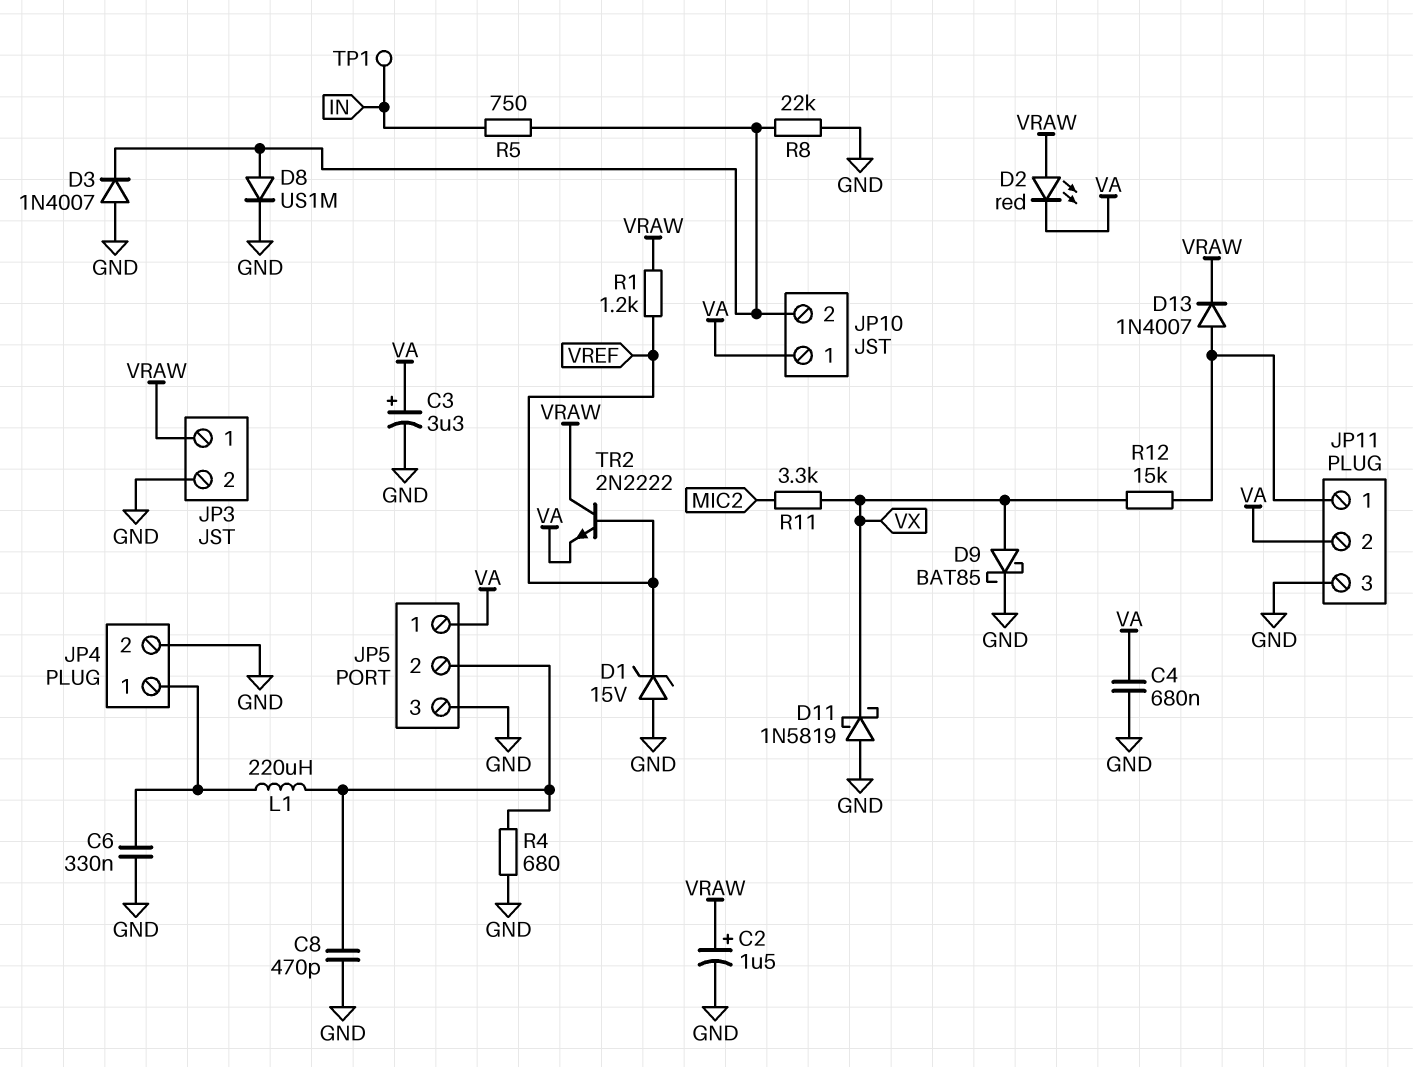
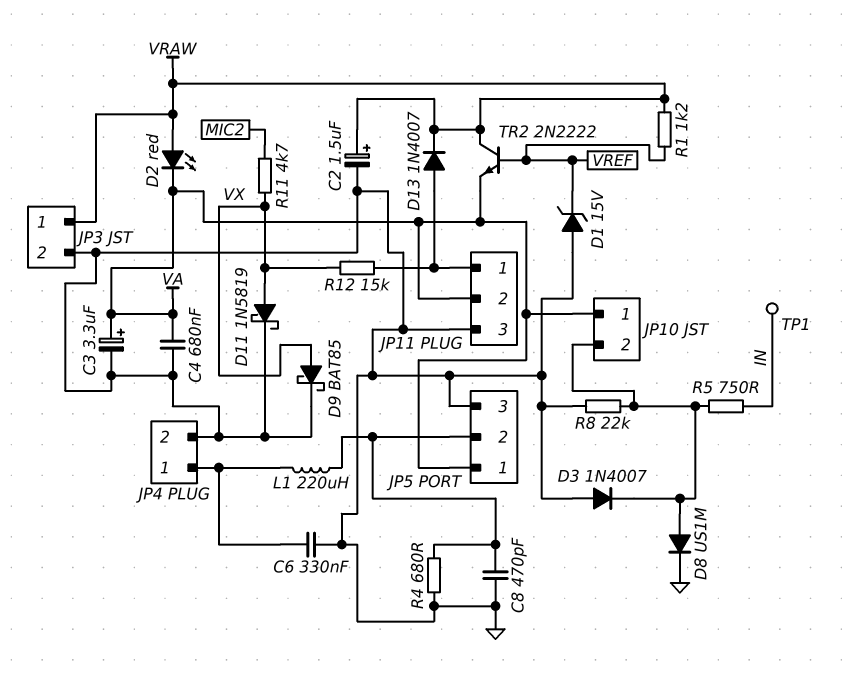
D11: schottky 1N5819 (A GND, K VX) -> schottky 1N5819 (A VX, K GND)
R11: 3.3k (MIC2, VX) -> 4.7k (MIC2, VX)

